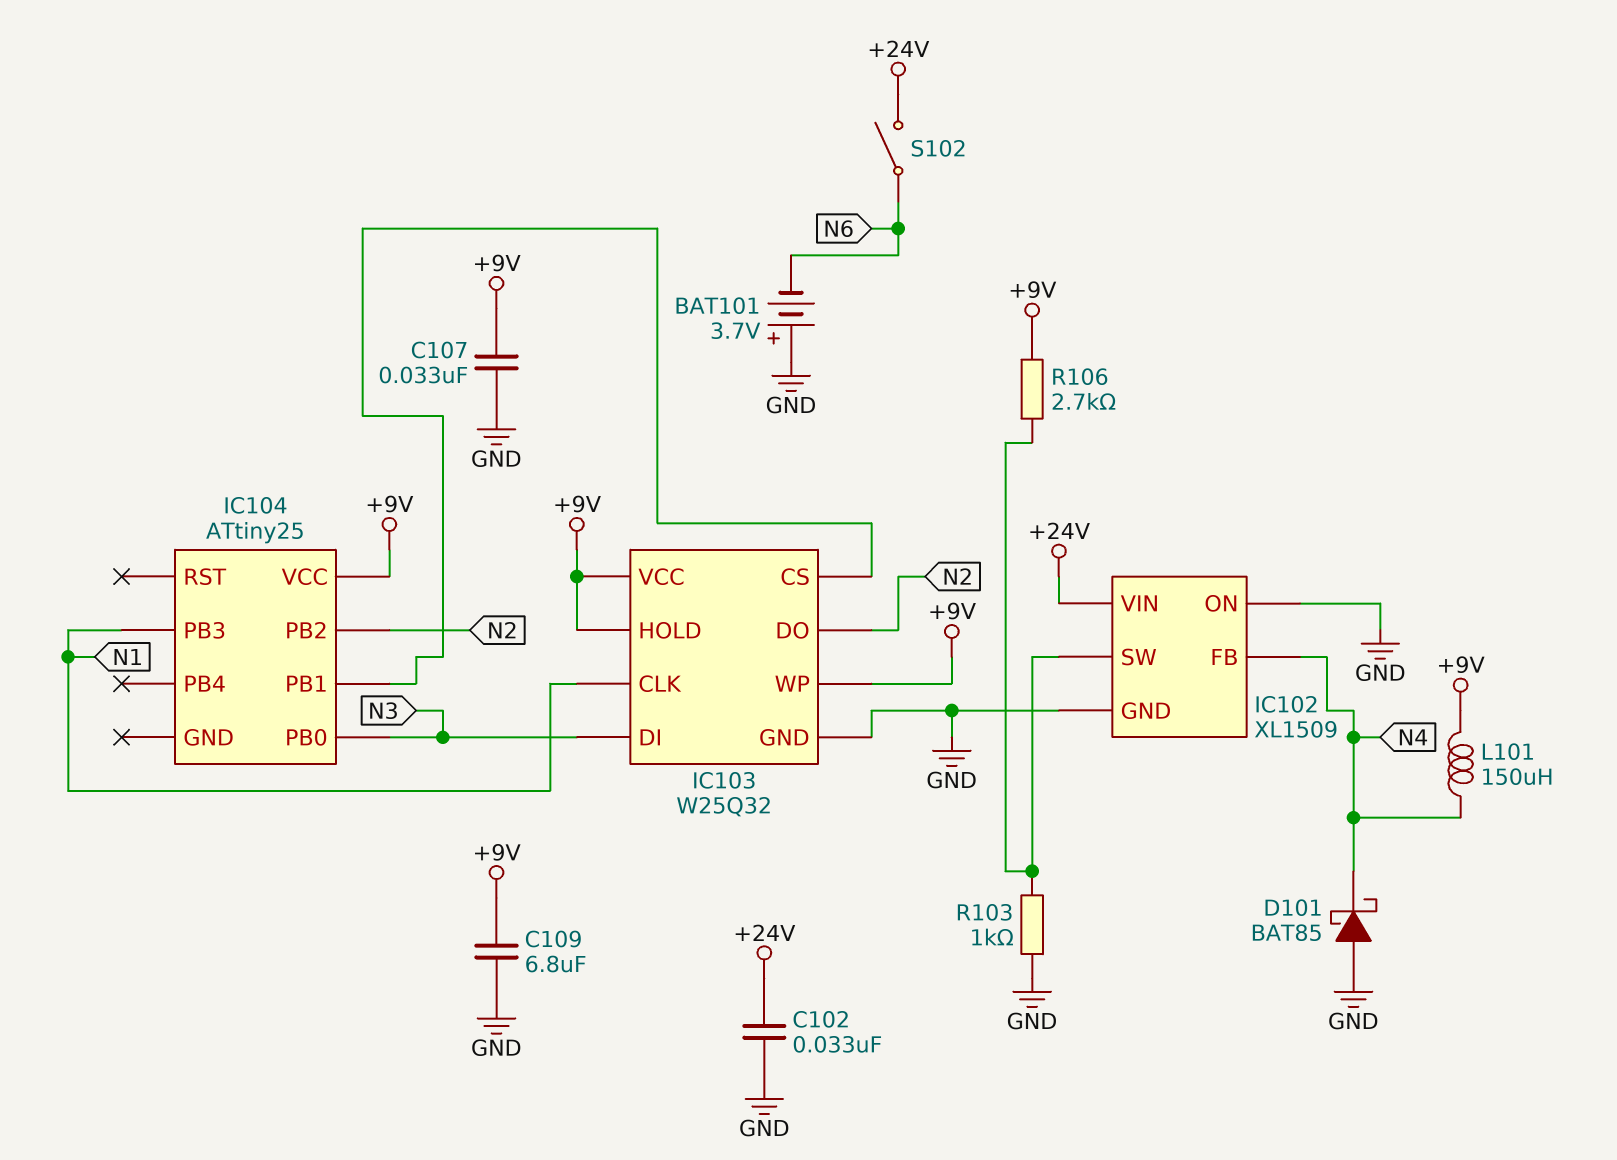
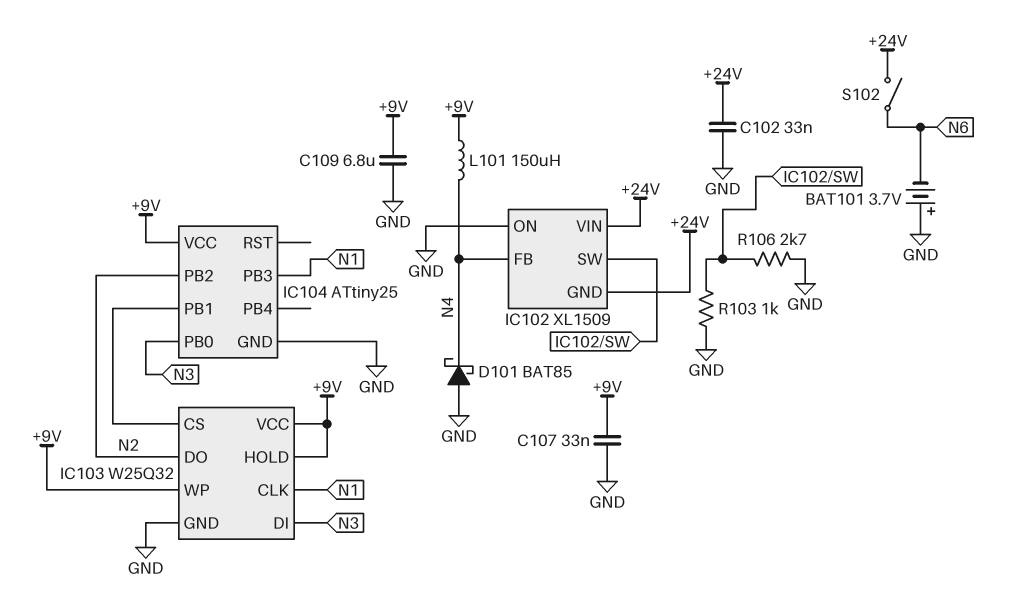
IC102 pin GND: GND -> +24V
IC104 pin GND: none -> GND
R106: 2.7k (+9V, IC102/SW) -> 2.7k (GND, IC102/SW)

